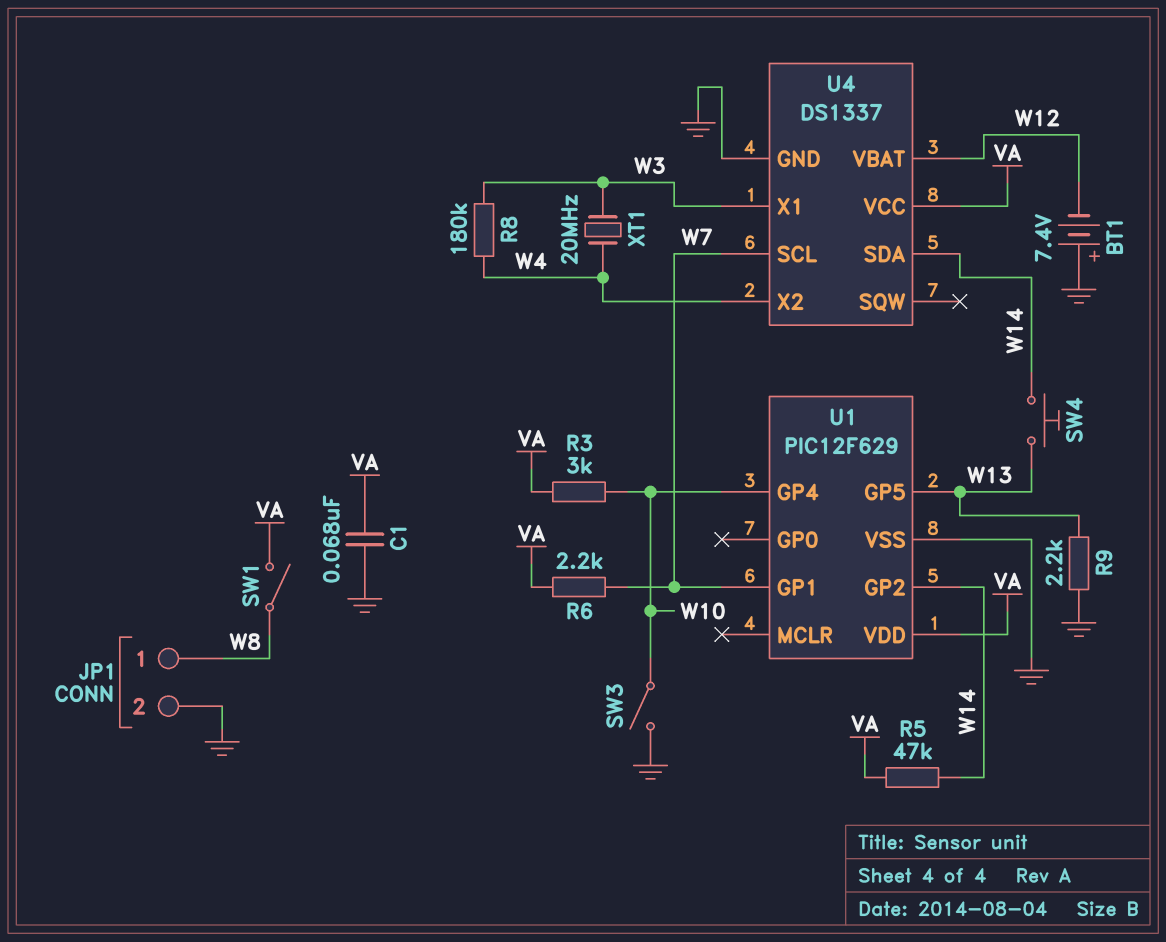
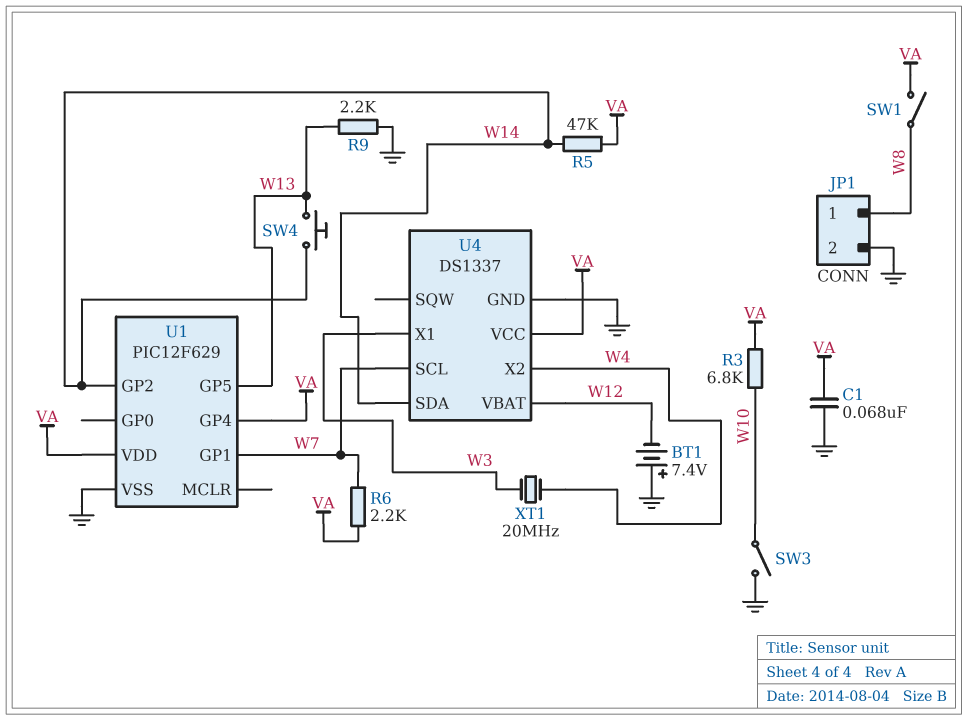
R3: 3k (VA, W10) -> 6.8k (VA, W10)
R8: 180k (W3, W4) -> none
U1 pin GP4: W10 -> VA

